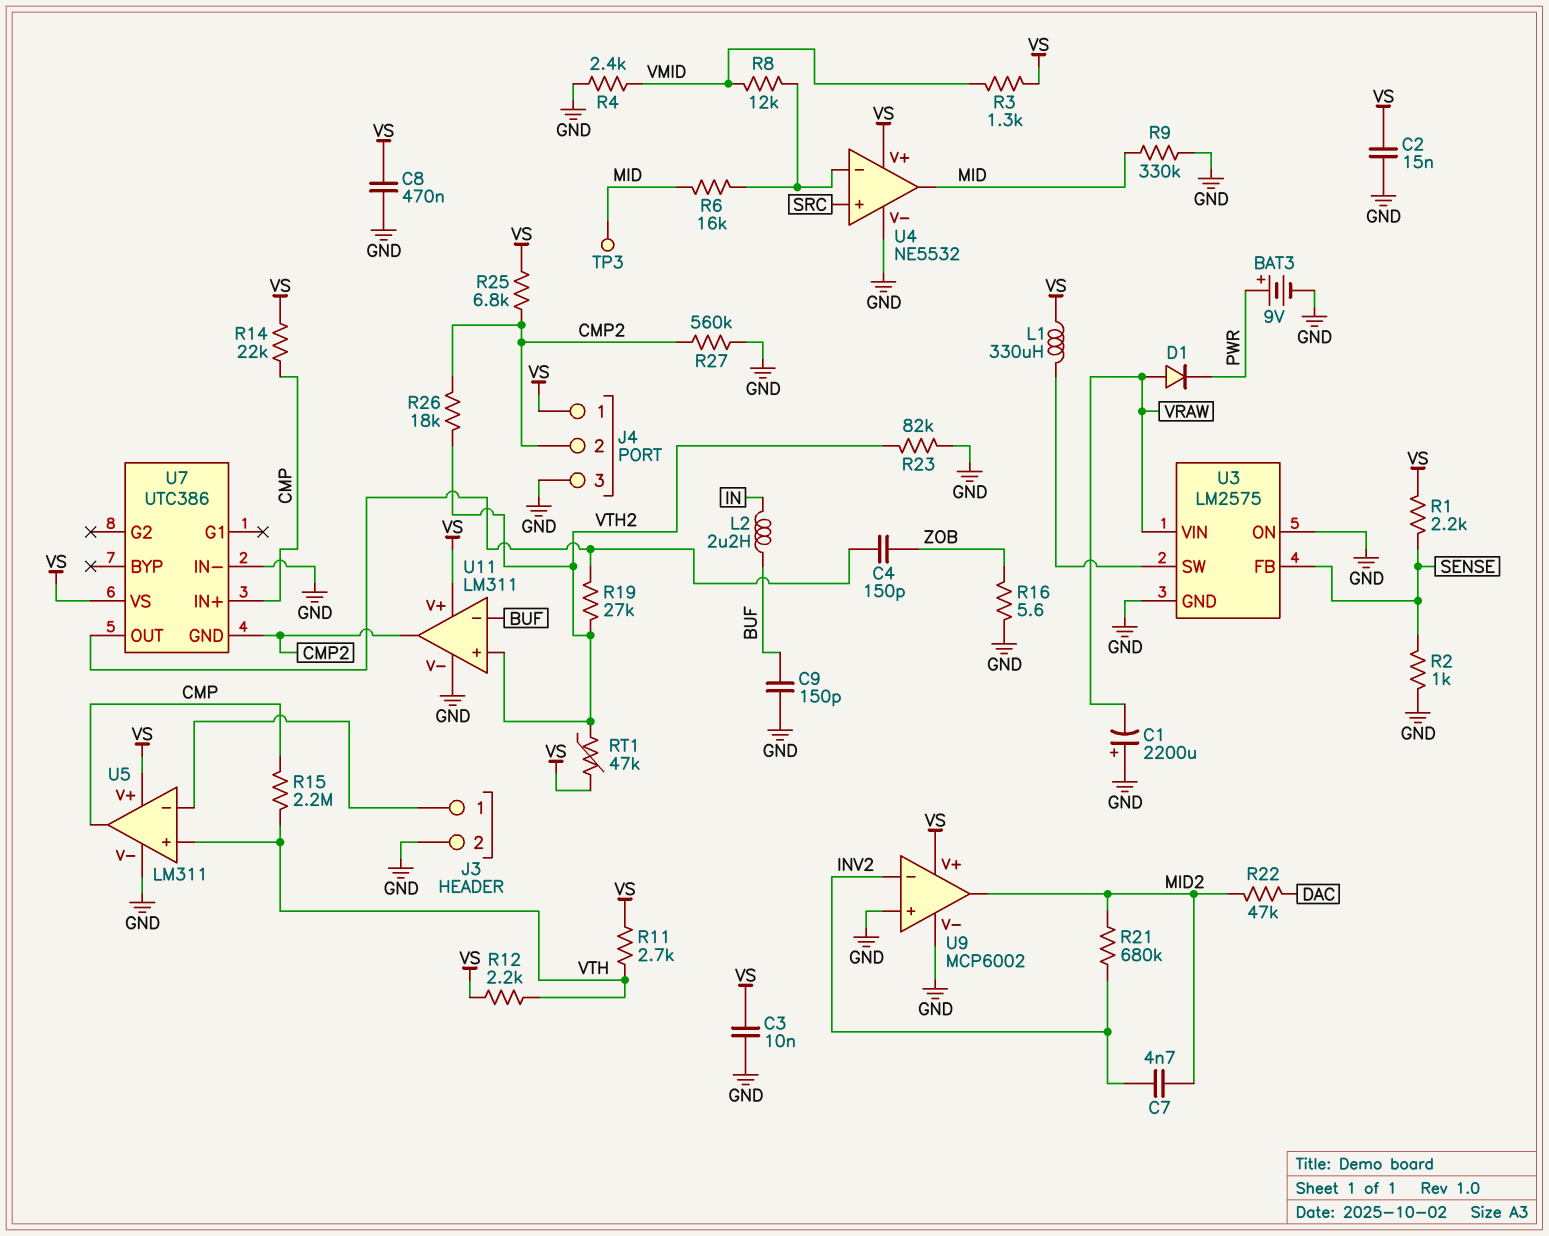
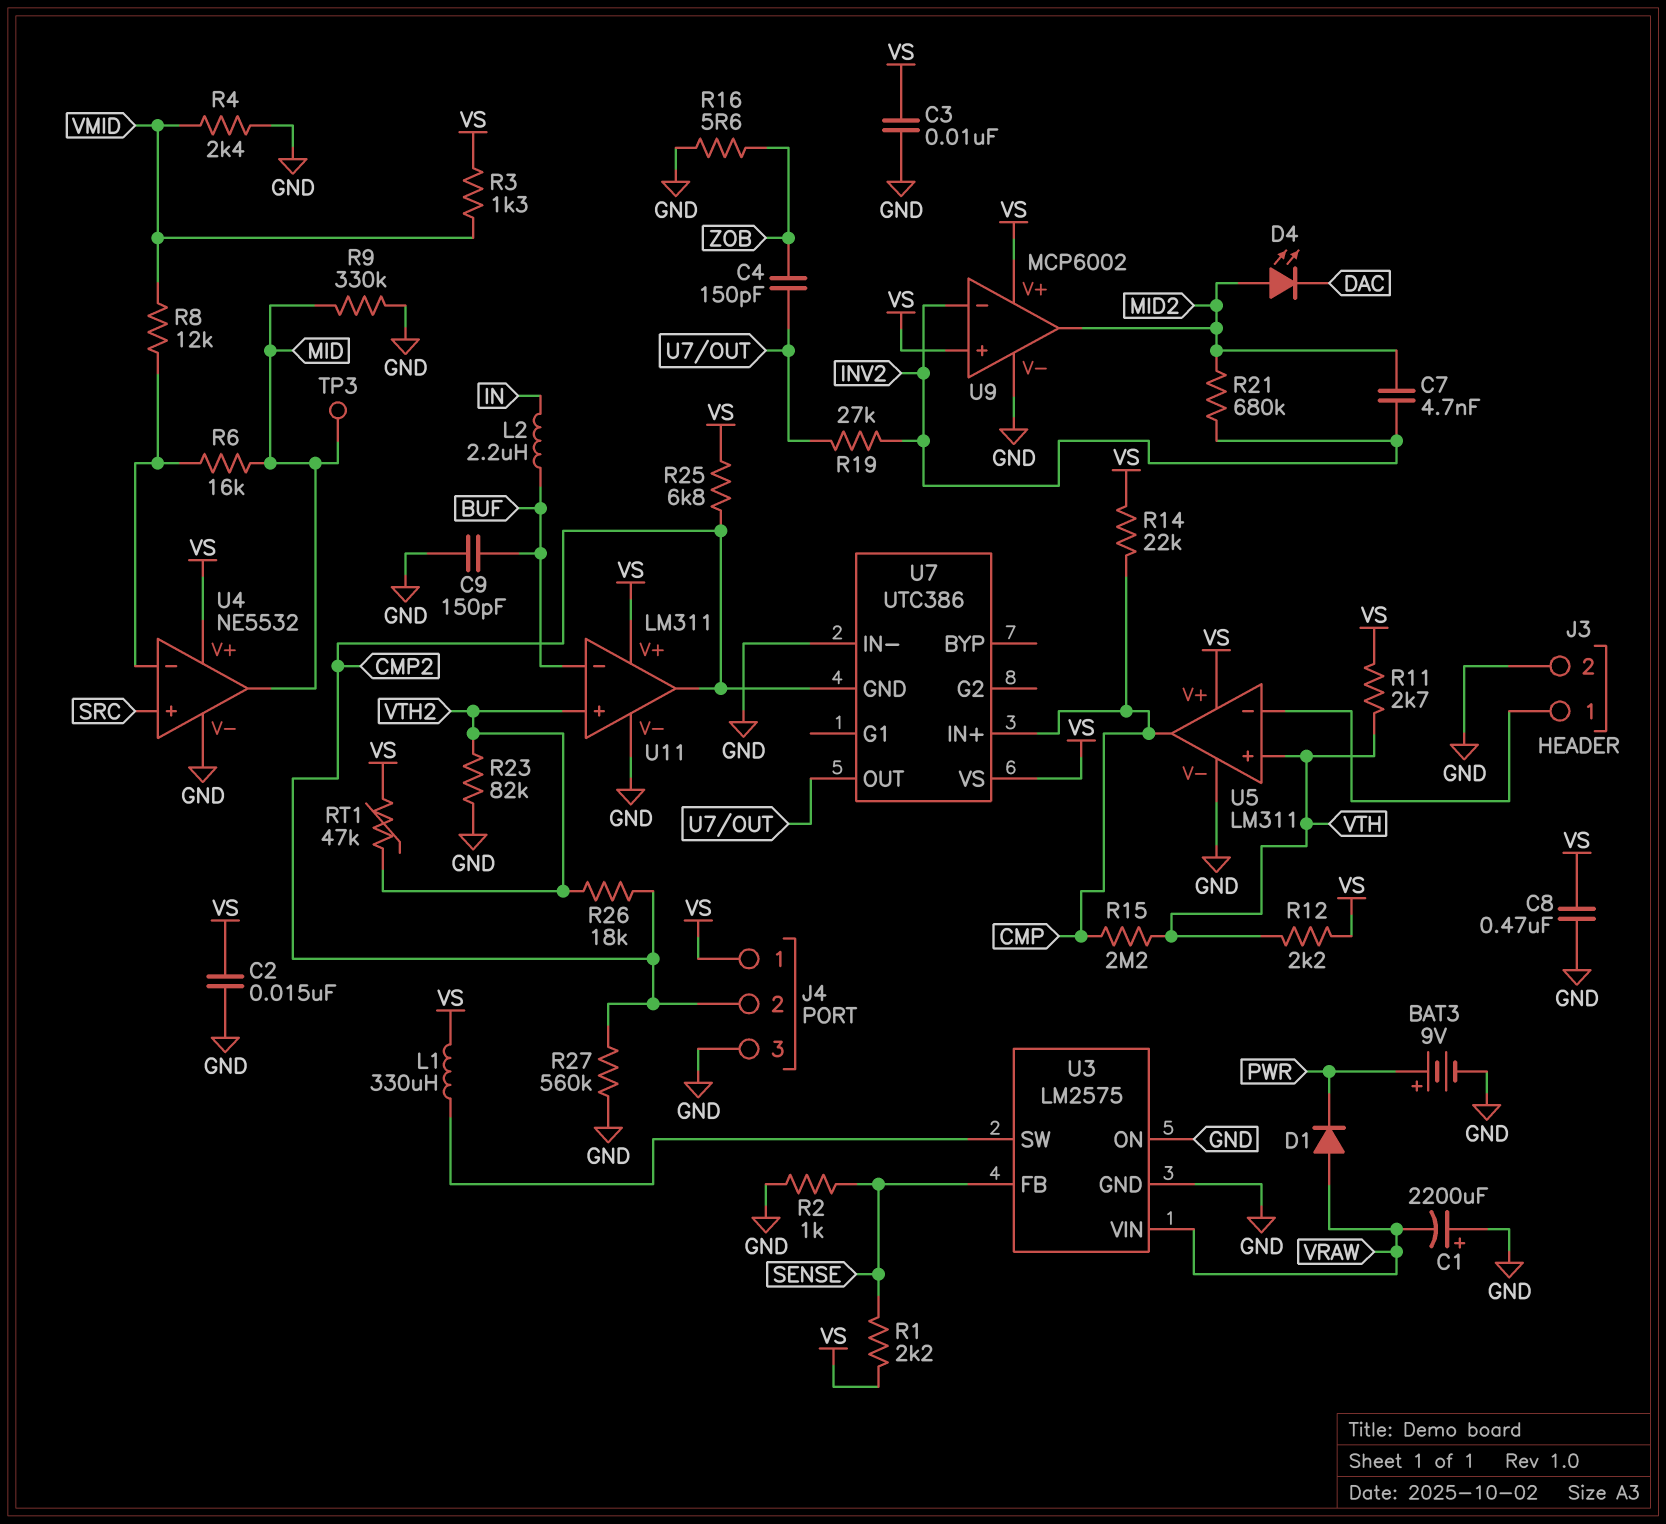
D4: none -> LED (A MID2, K DAC)
R19: 27k (U7/OUT, VTH2) -> 27k (INV2, U7/OUT)
R22: 47k (DAC, MID2) -> none
U9 pin in+: GND -> VS

